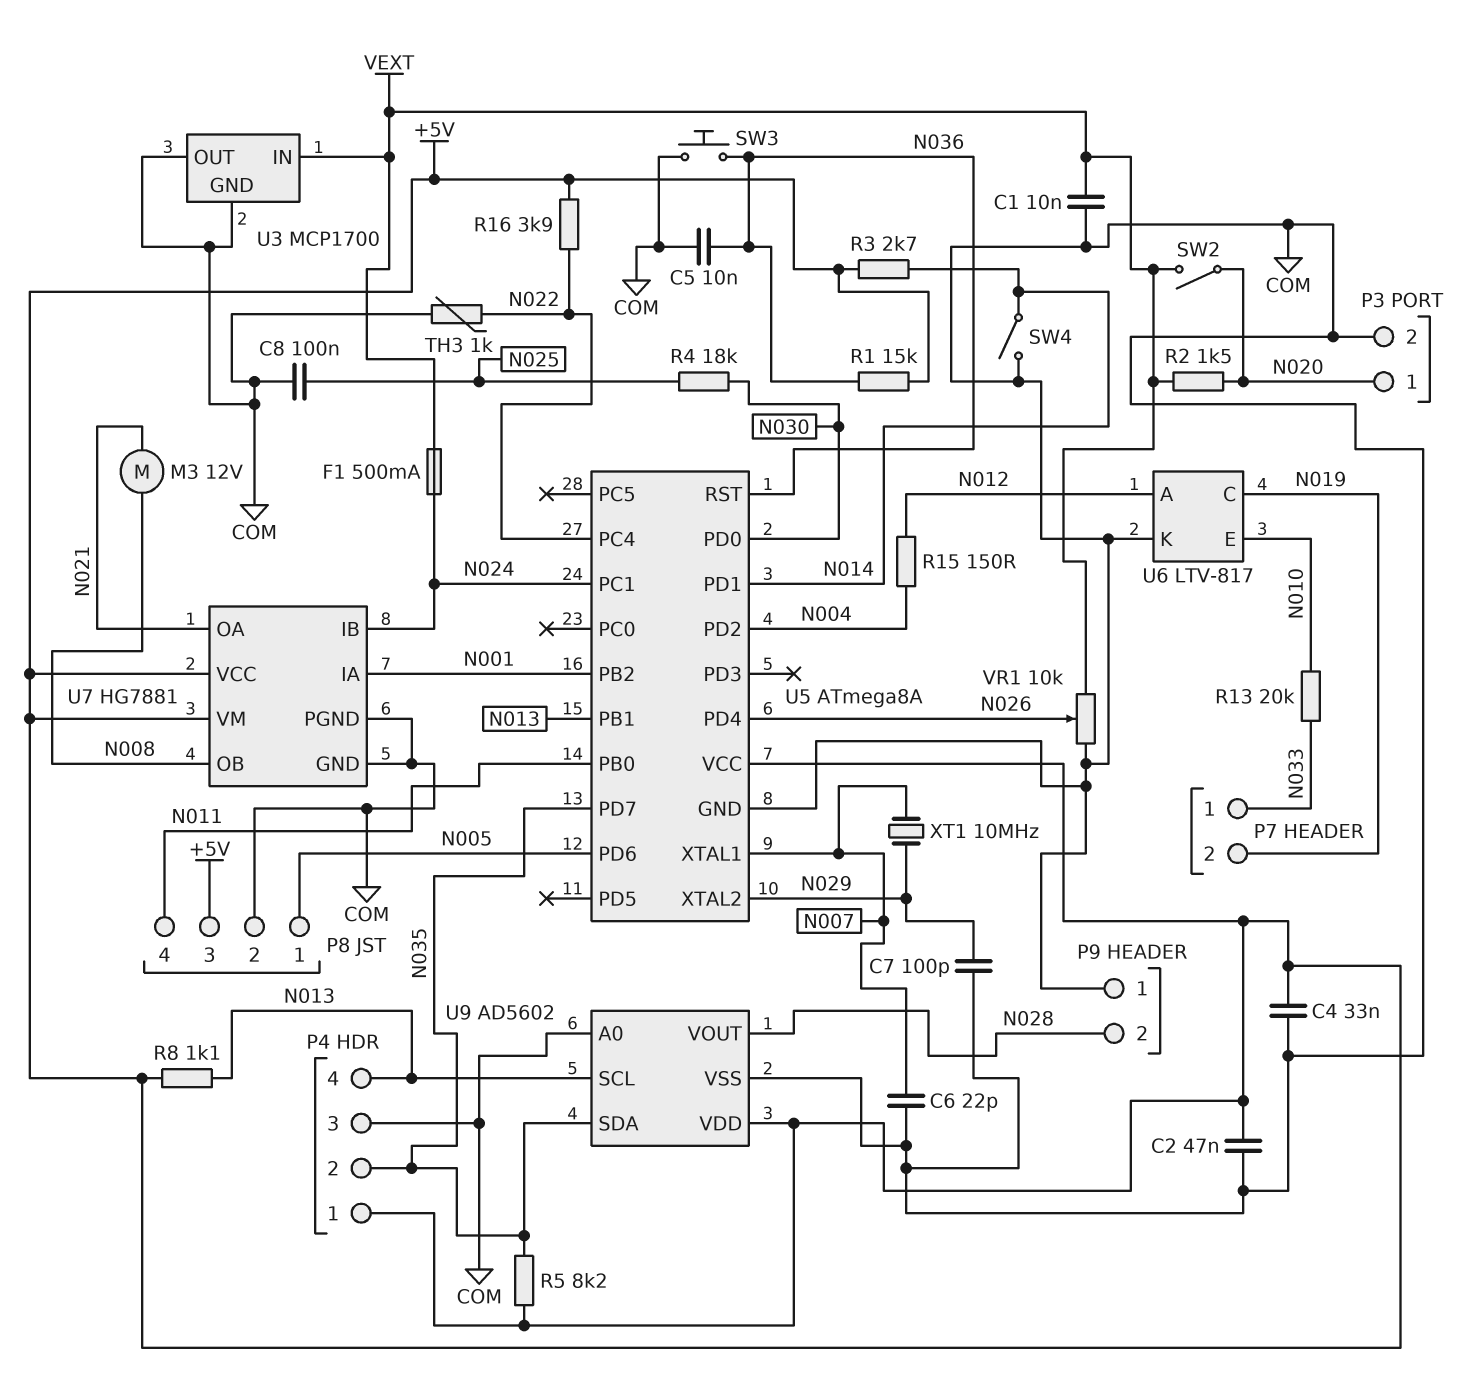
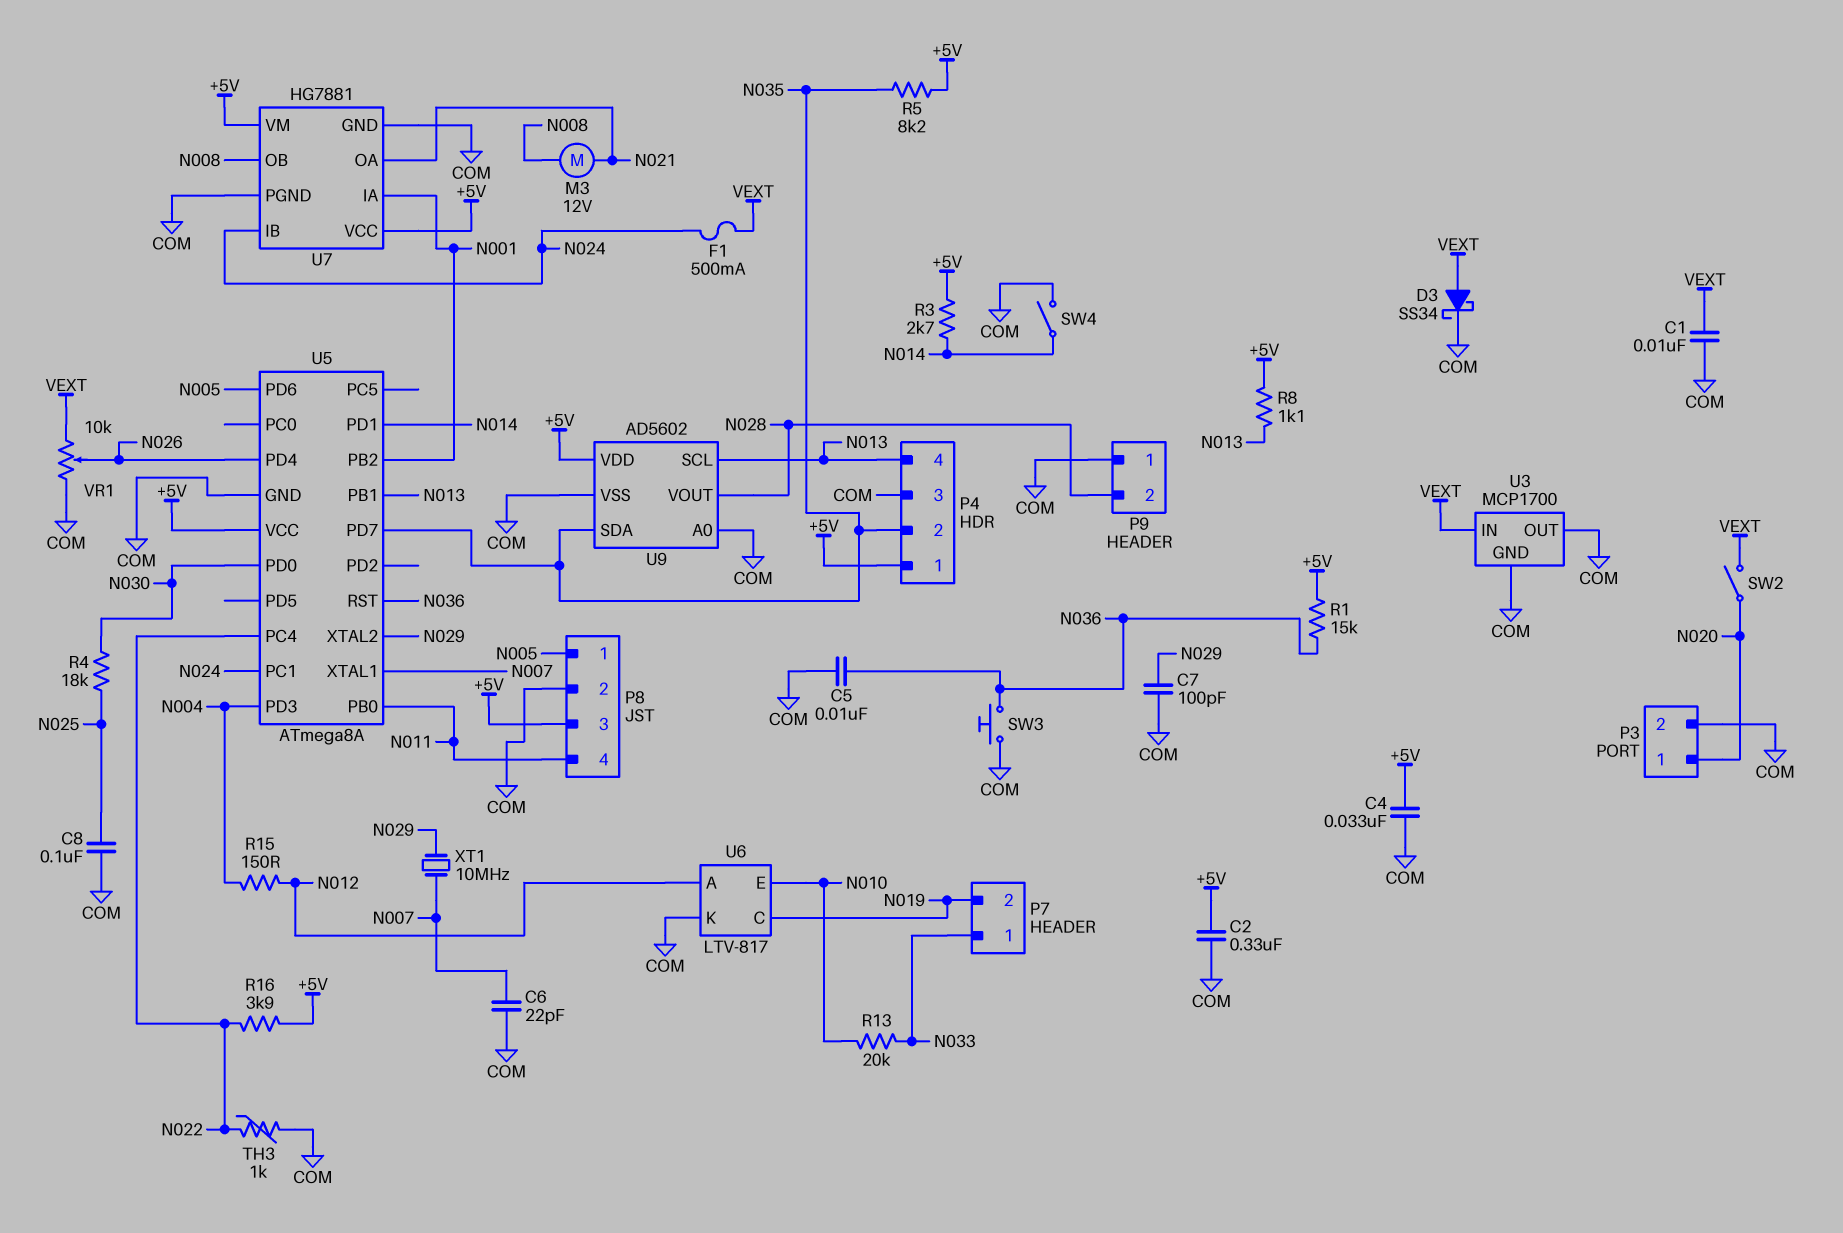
C2: 47nF (+5V, COM) -> 330nF (+5V, COM)
D3: none -> schottky SS34 (A VEXT, K COM)
R2: 1.5k (N020, VEXT) -> none
U5 pin PD2: N004 -> none
U5 pin PD3: none -> N004

